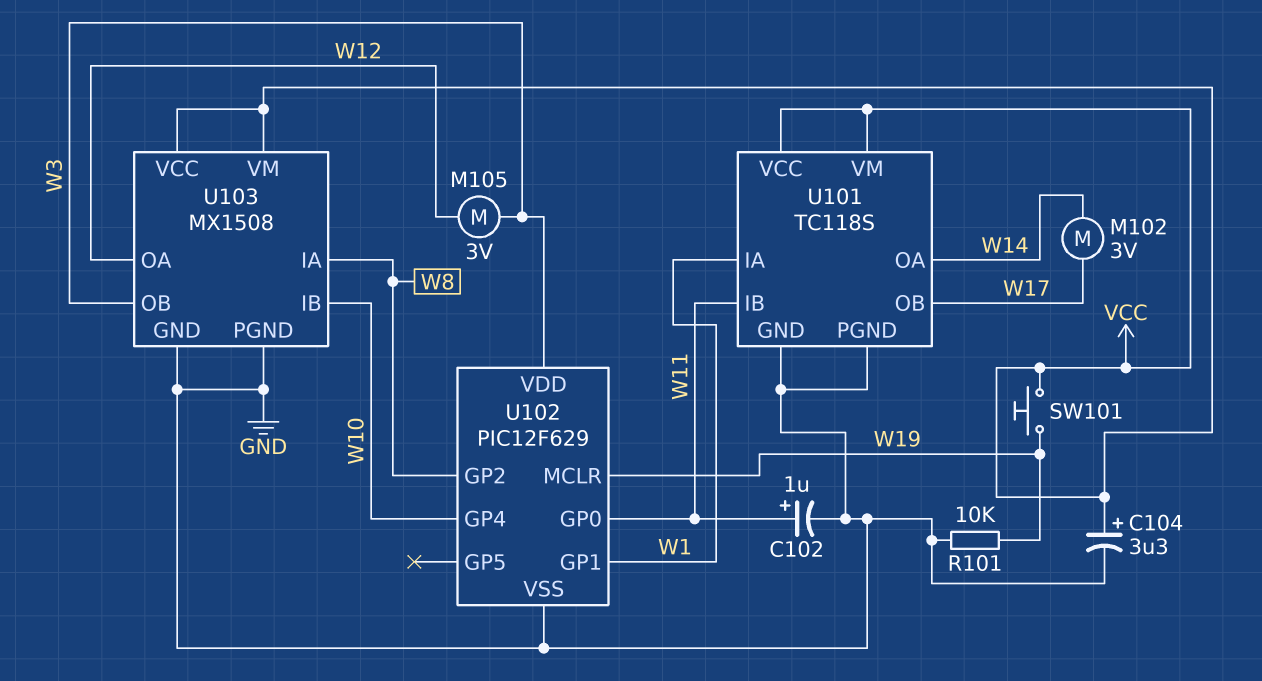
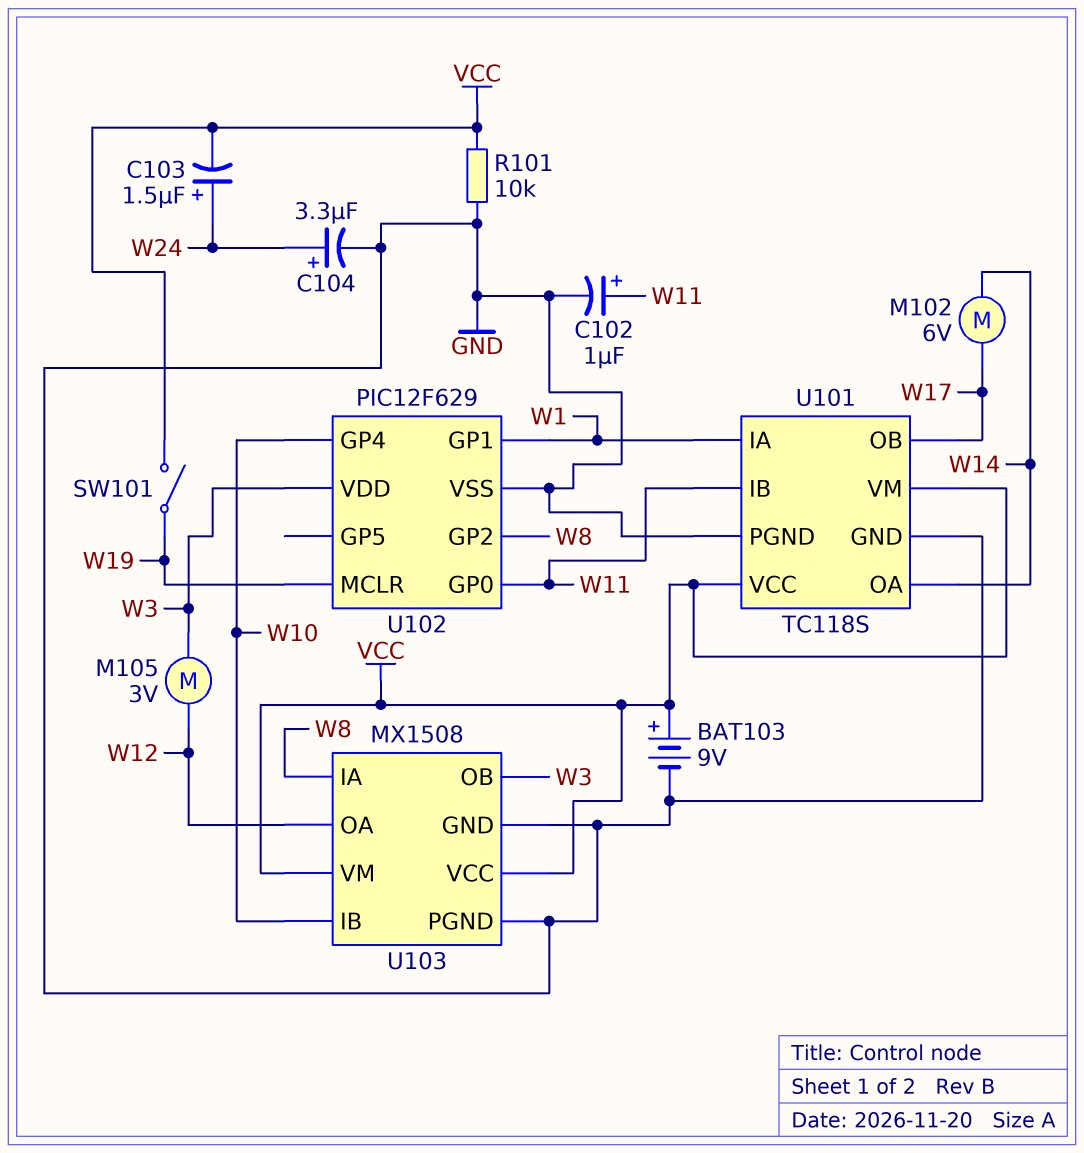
BAT103: none -> 9V (plus VCC, minus GND)
C103: none -> 1.5uF (plus W24, minus VCC)
C104: 3.3uF (plus VCC, minus GND) -> 3.3uF (plus W24, minus GND)
M102: motor 3V (W14, W17) -> motor 6V (W14, W17)
R101: 10k (GND, W19) -> 10k (GND, VCC)
SW101: button (VCC, W19) -> switch (VCC, W19)

